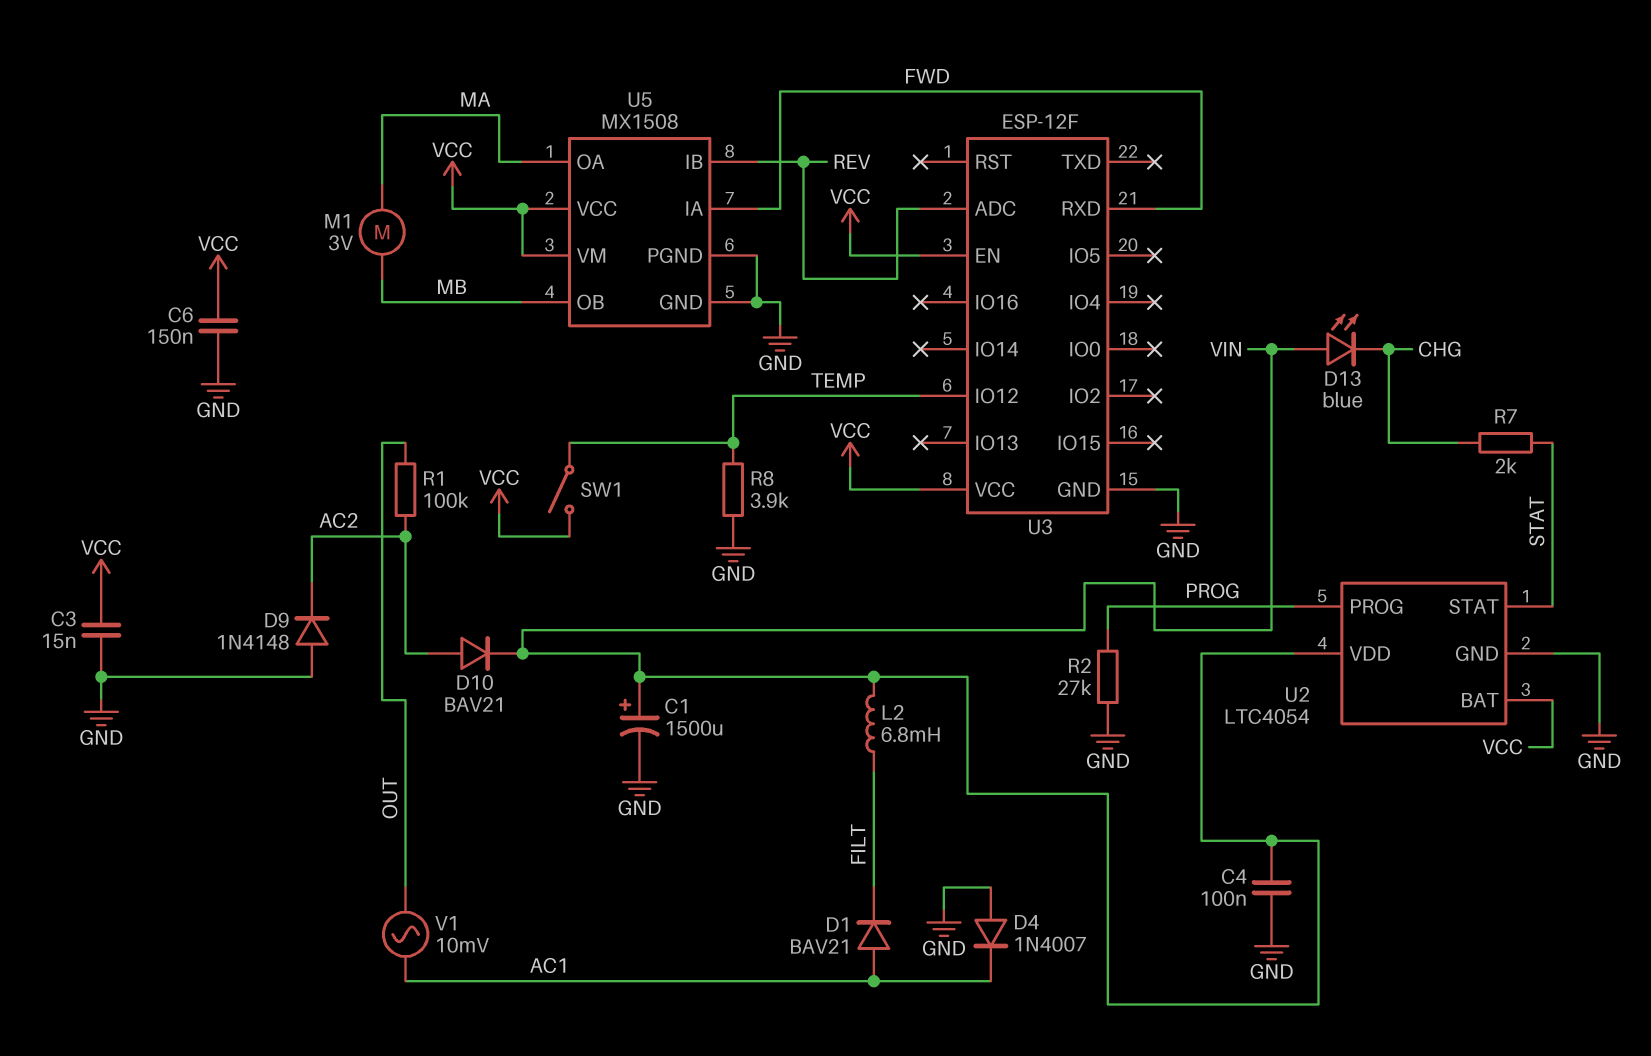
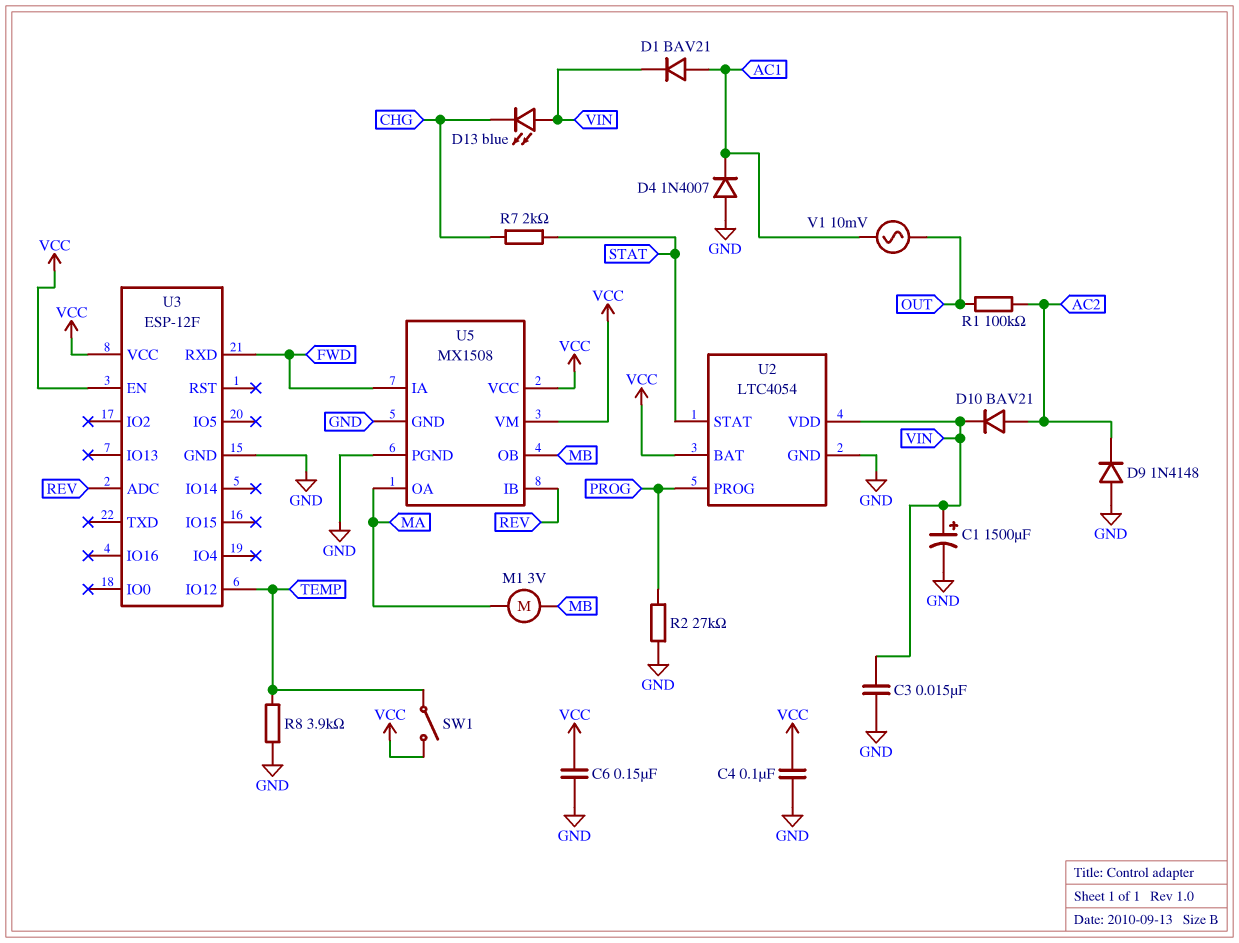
C3: 15nF (GND, VCC) -> 15nF (GND, VIN)
C4: 100nF (GND, VIN) -> 100nF (GND, VCC)
D1: diode BAV21 (A AC1, K FILT) -> diode BAV21 (A AC1, K VIN)
L2: 6.8mH (FILT, VIN) -> none

